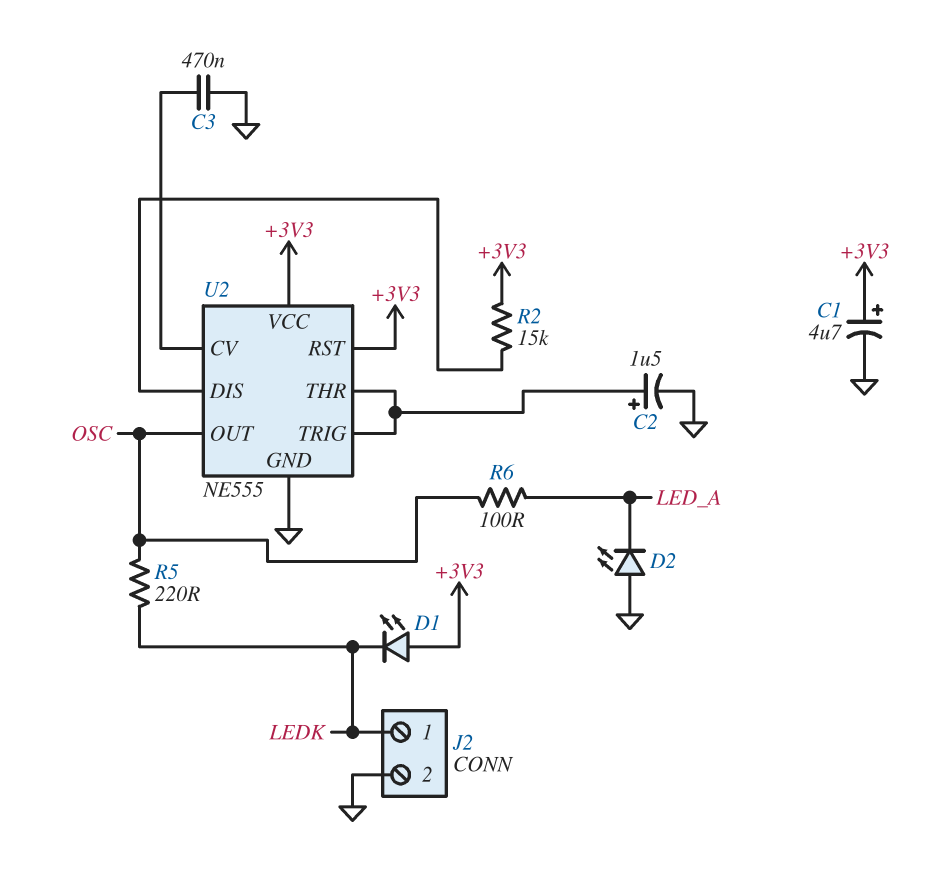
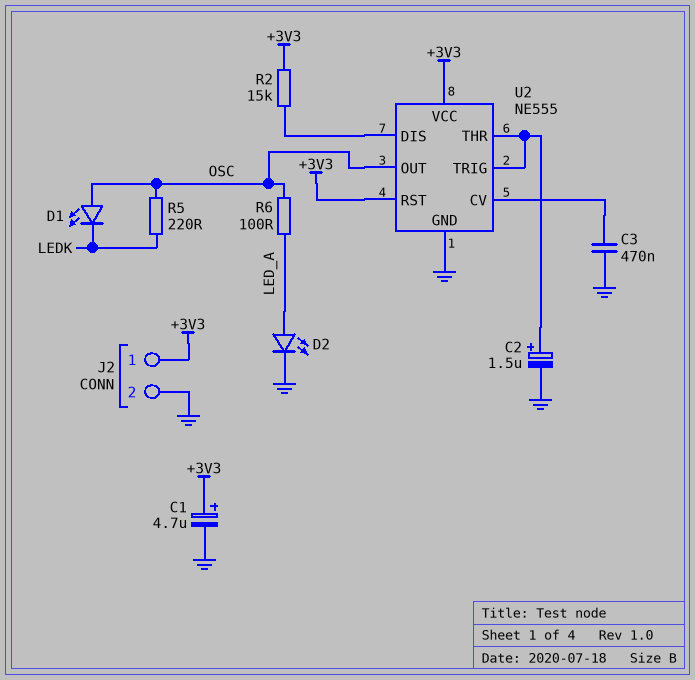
D1: LED (A +3V3, K LEDK) -> LED (A OSC, K LEDK)
D2: LED (A GND, K LED_A) -> LED (A LED_A, K GND)
J2 pin 1: LEDK -> +3V3

